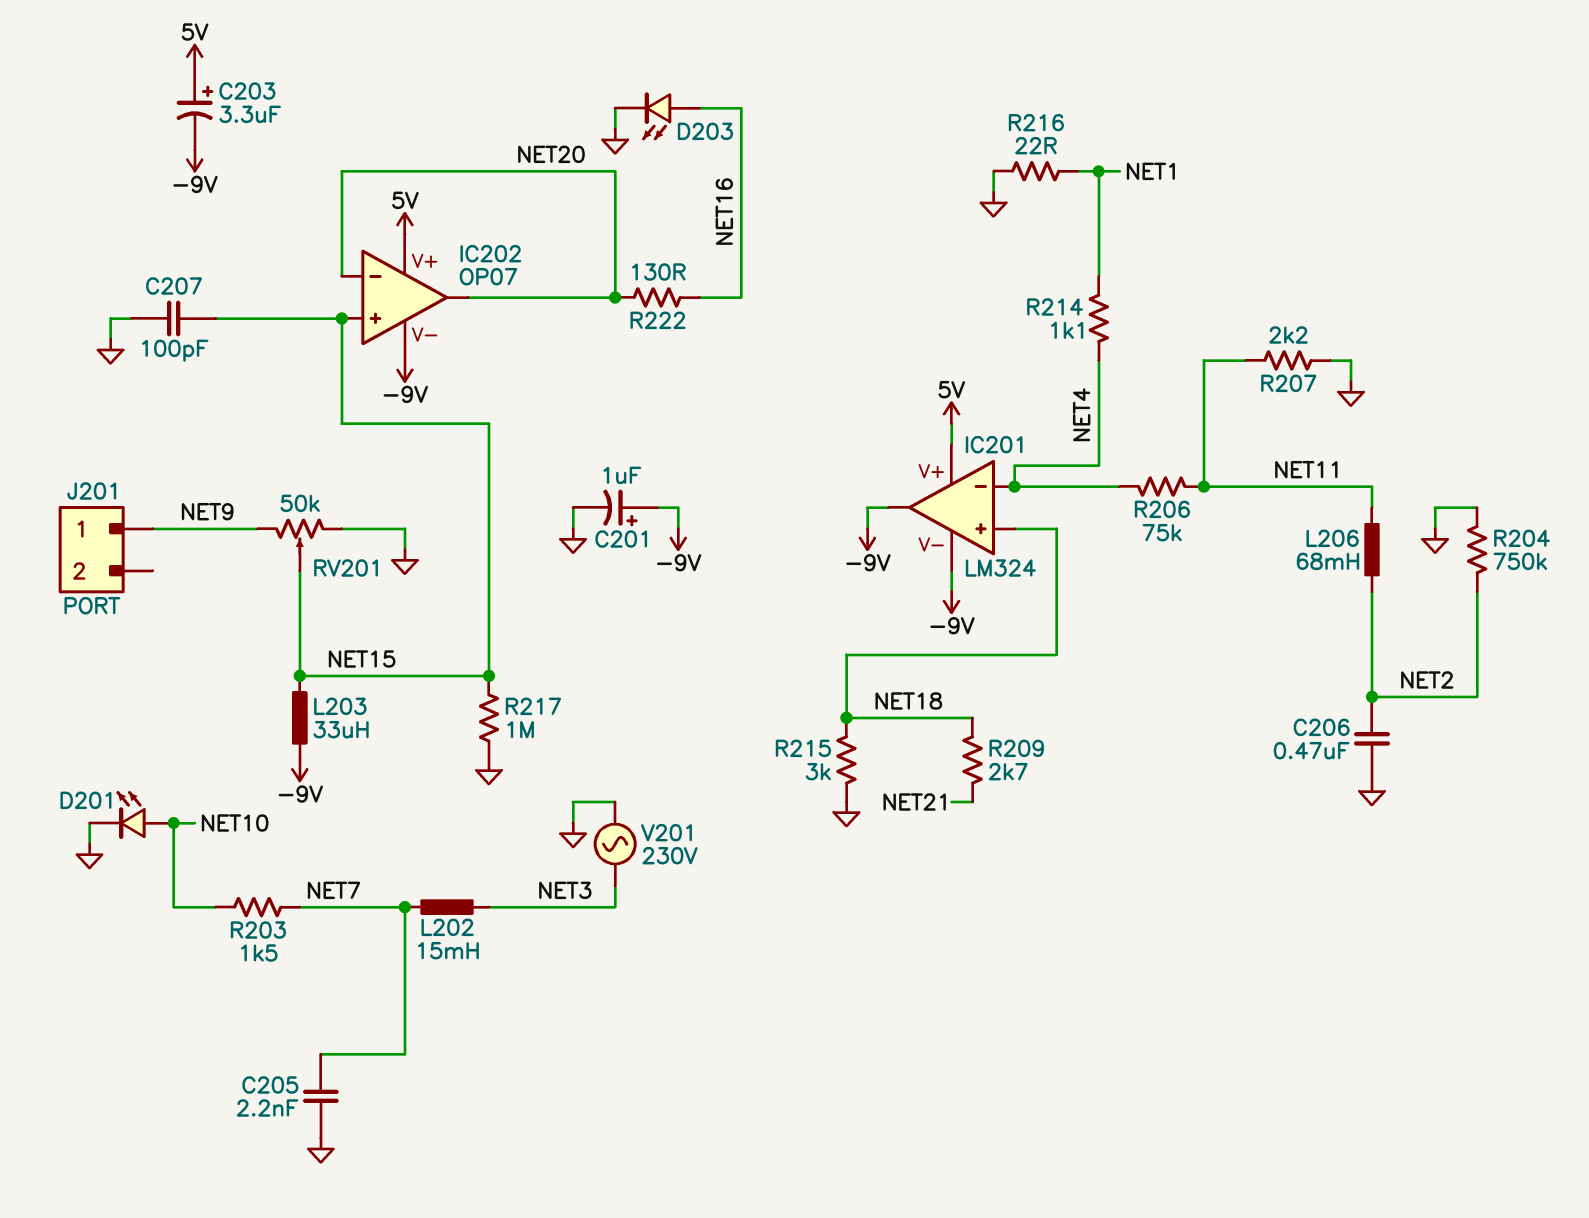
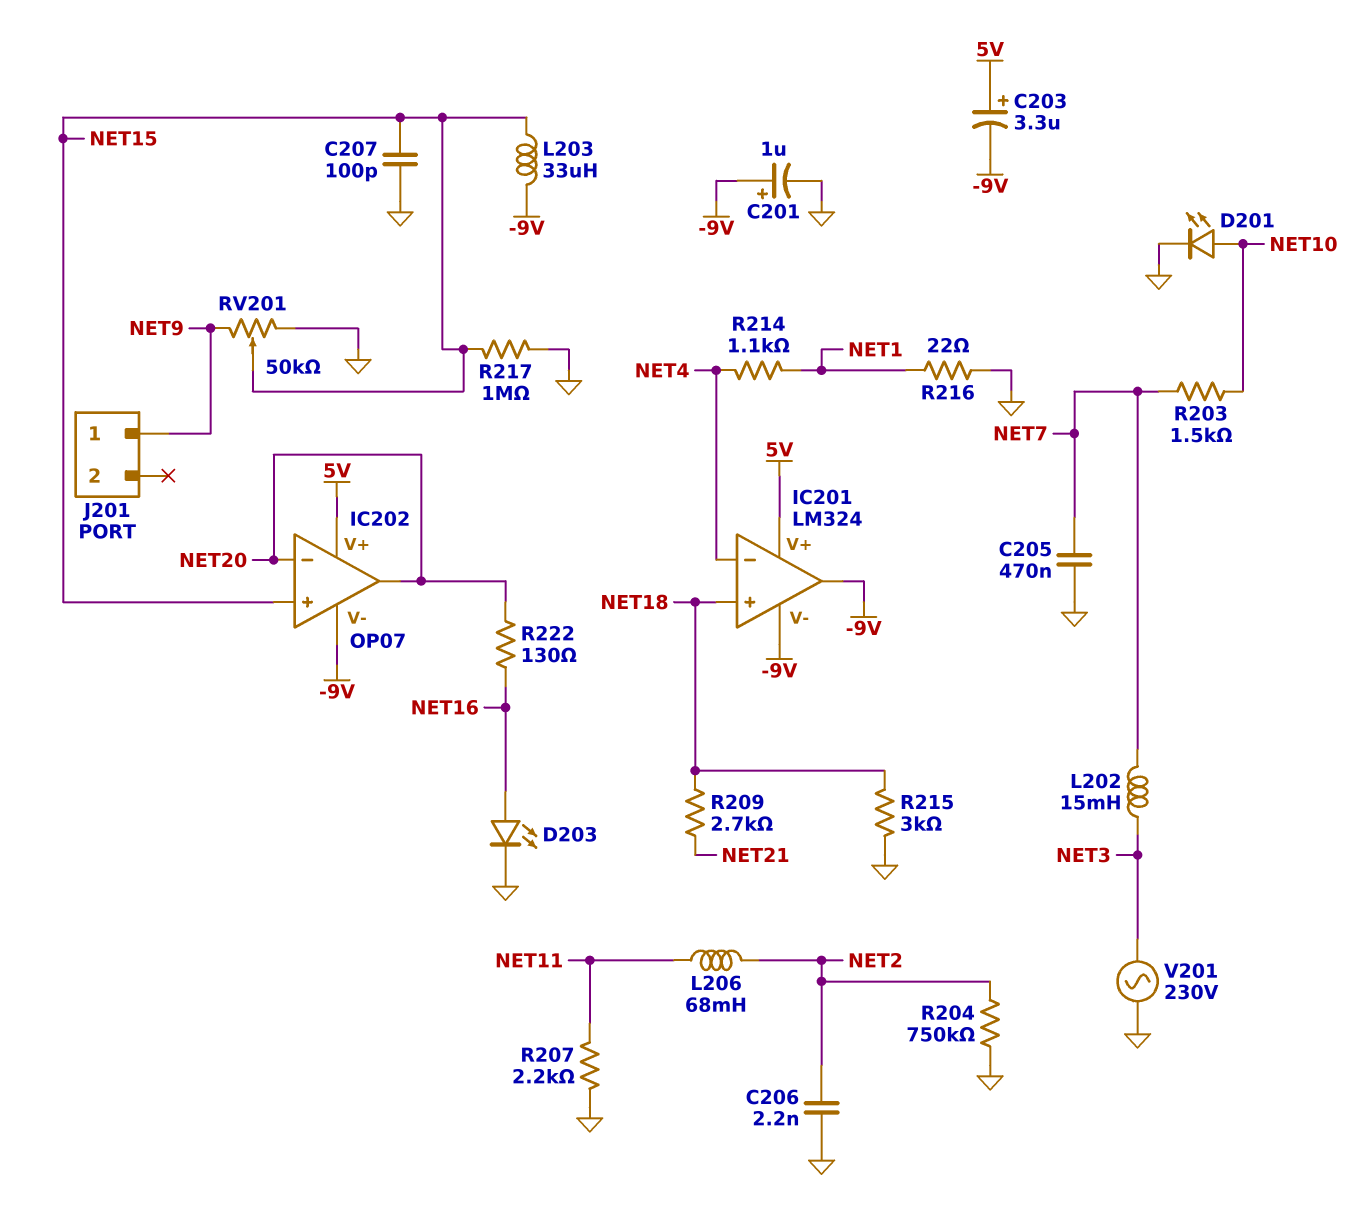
C205: 2.2nF (GND, NET7) -> 470nF (GND, NET7)
C206: 470nF (GND, NET2) -> 2.2nF (GND, NET2)
R206: 75k (NET4, NET11) -> none

